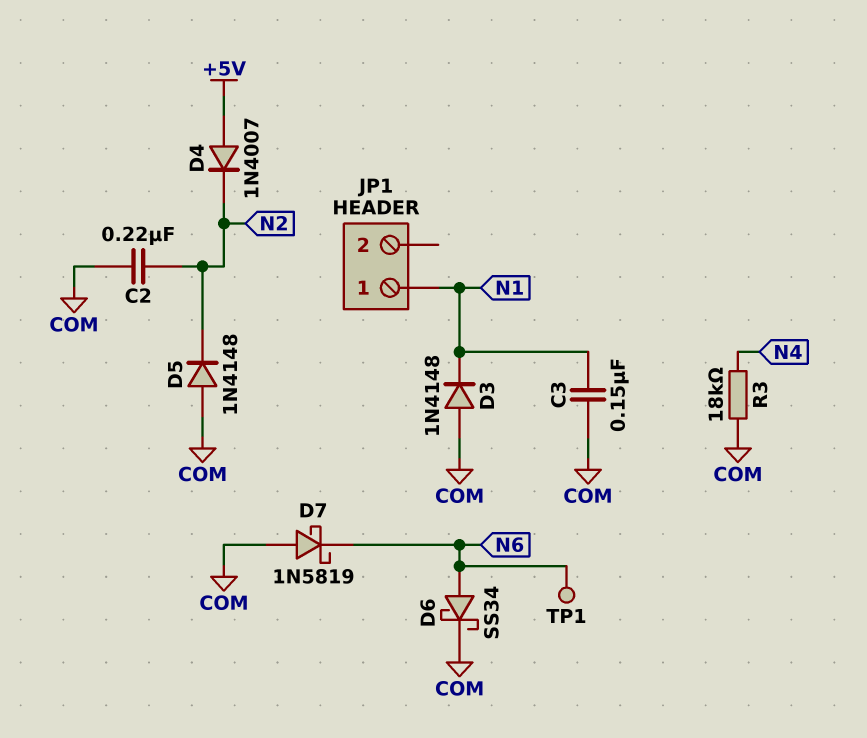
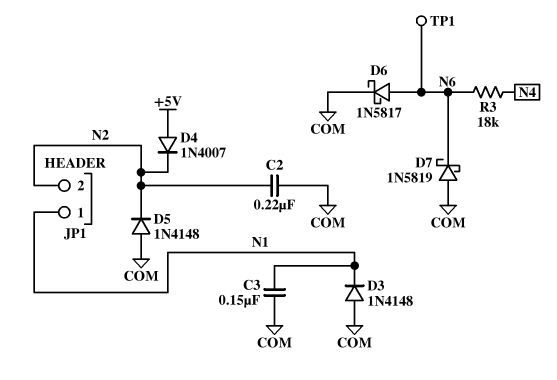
D6: schottky SS34 (A N6, K COM) -> schottky 1N5817 (A N6, K COM)
JP1 pin 2: none -> N2
R3: 18k (COM, N4) -> 18k (N4, N6)

